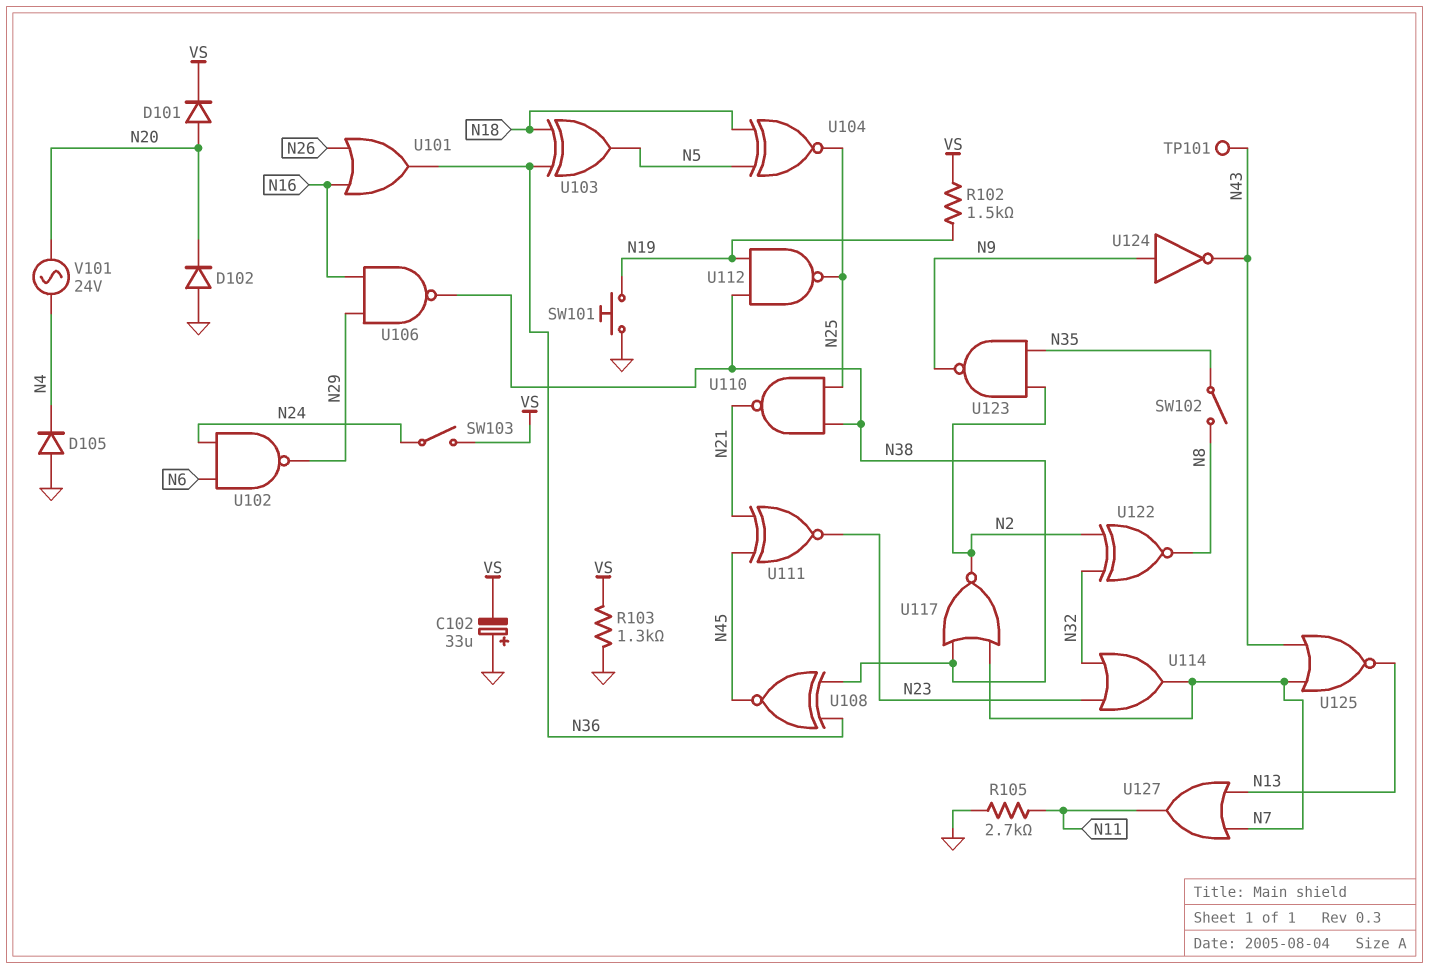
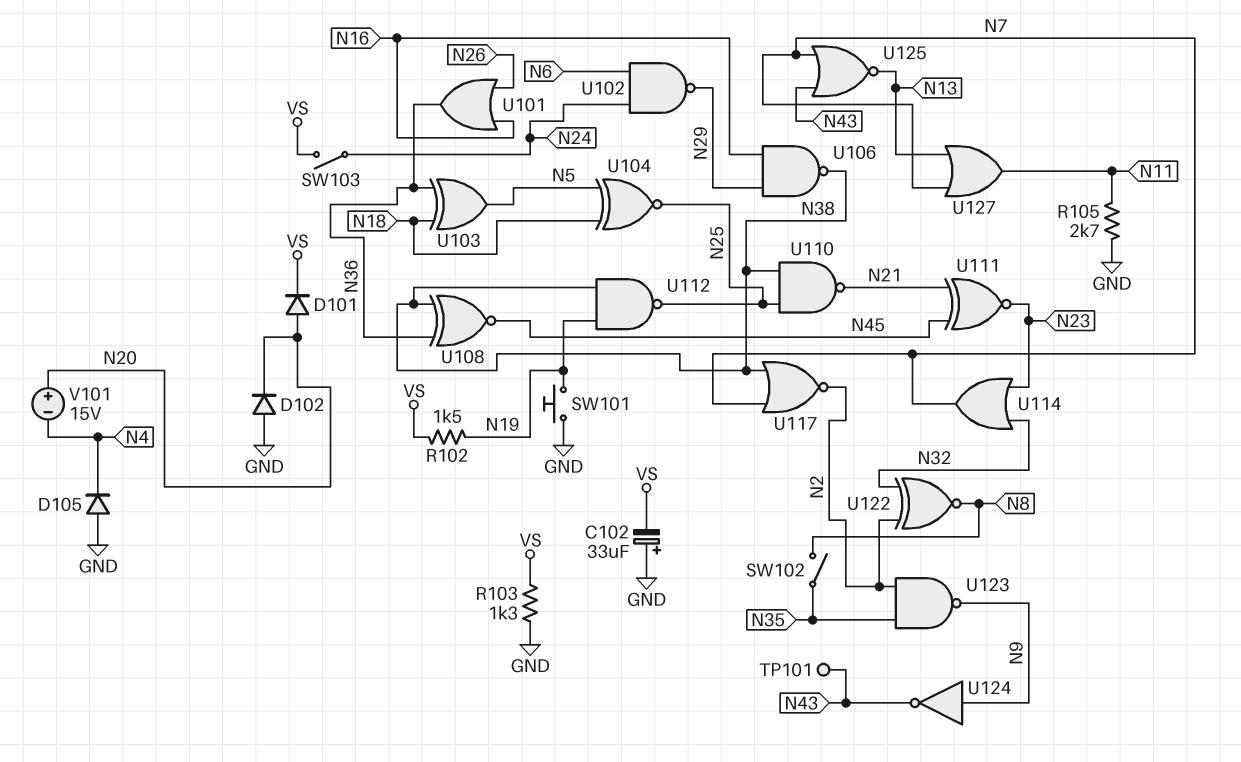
V101: AC 24V (N4, N20) -> 15V (plus N20, minus N4)

